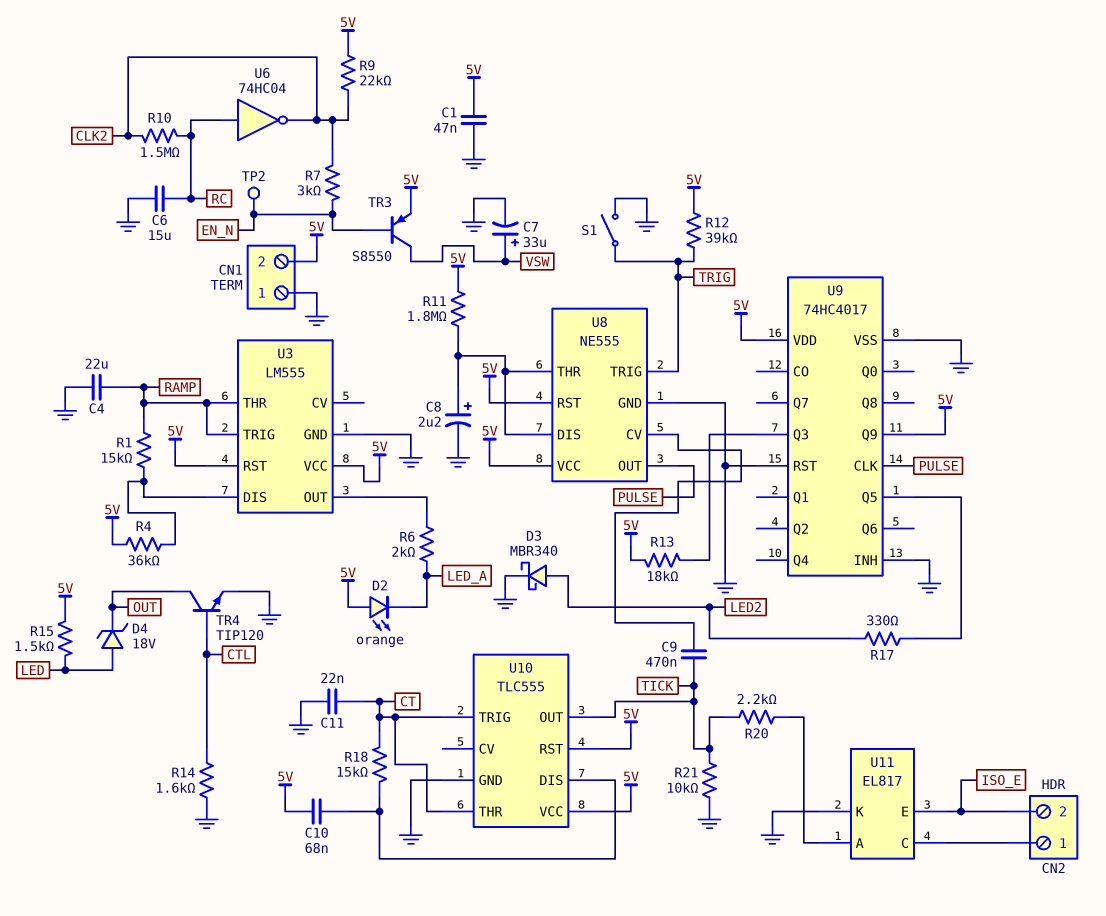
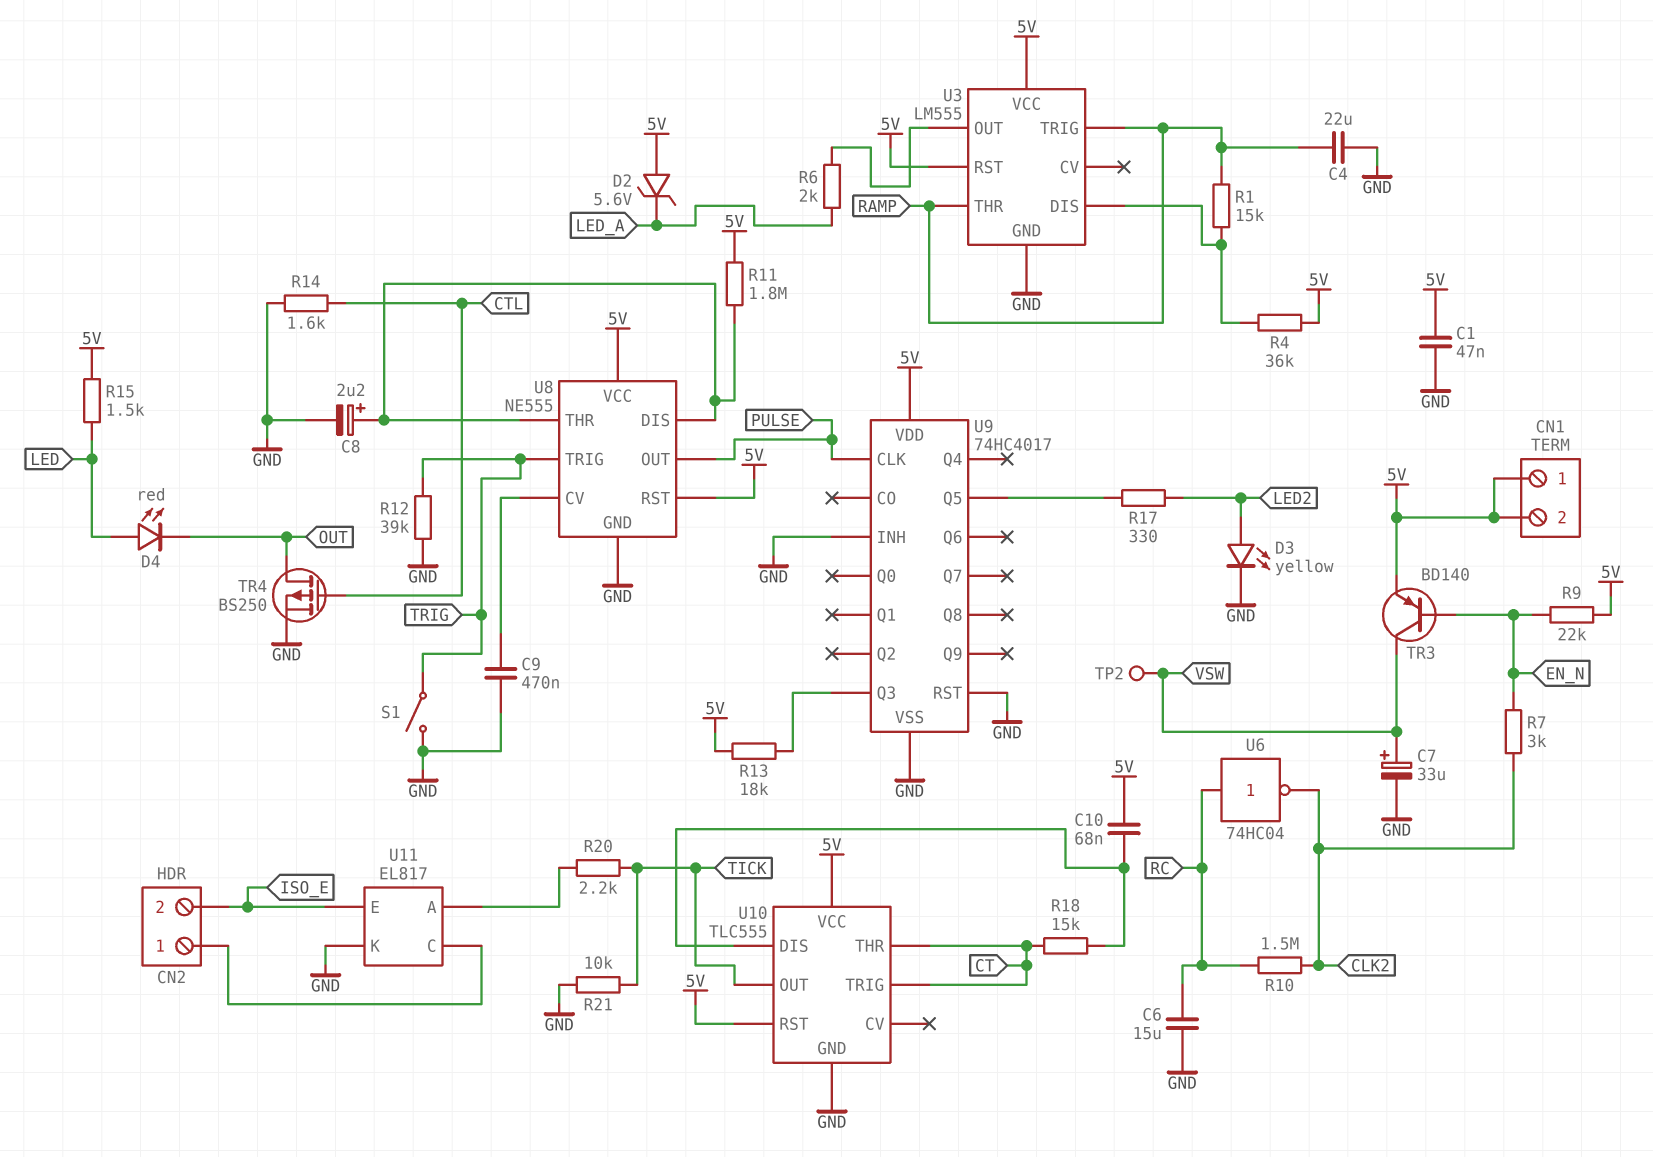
C9: 470nF (TICK, U8/CV) -> 470nF (GND, U8/CV)
C11: 22nF (CT, GND) -> none
CN1 pin 1: GND -> 5V
D2: LED orange (A 5V, K LED_A) -> zener 5.6V (A 5V, K LED_A)
D3: schottky MBR340 (A LED2, K GND) -> LED yellow (A LED2, K GND)
D4: zener 18V (A LED, K OUT) -> LED red (A LED, K OUT)
R9: 22k (5V, CLK2) -> 22k (5V, EN_N)
R12: 39k (5V, TRIG) -> 39k (GND, TRIG)
TP2: test point (EN_N) -> test point (VSW)
TR3: PNP S8550 (B EN_N, C VSW, E 5V) -> PNP BD140 (B EN_N, C VSW, E 5V)
TR4: NPN TIP120 (B CTL, C OUT, E GND) -> PMOS BS250 (G CTL, D OUT, S GND)
U9 pin Q9: 5V -> none

